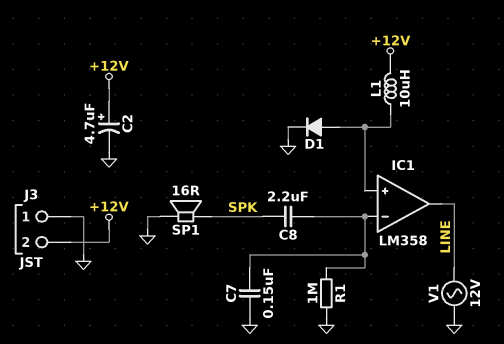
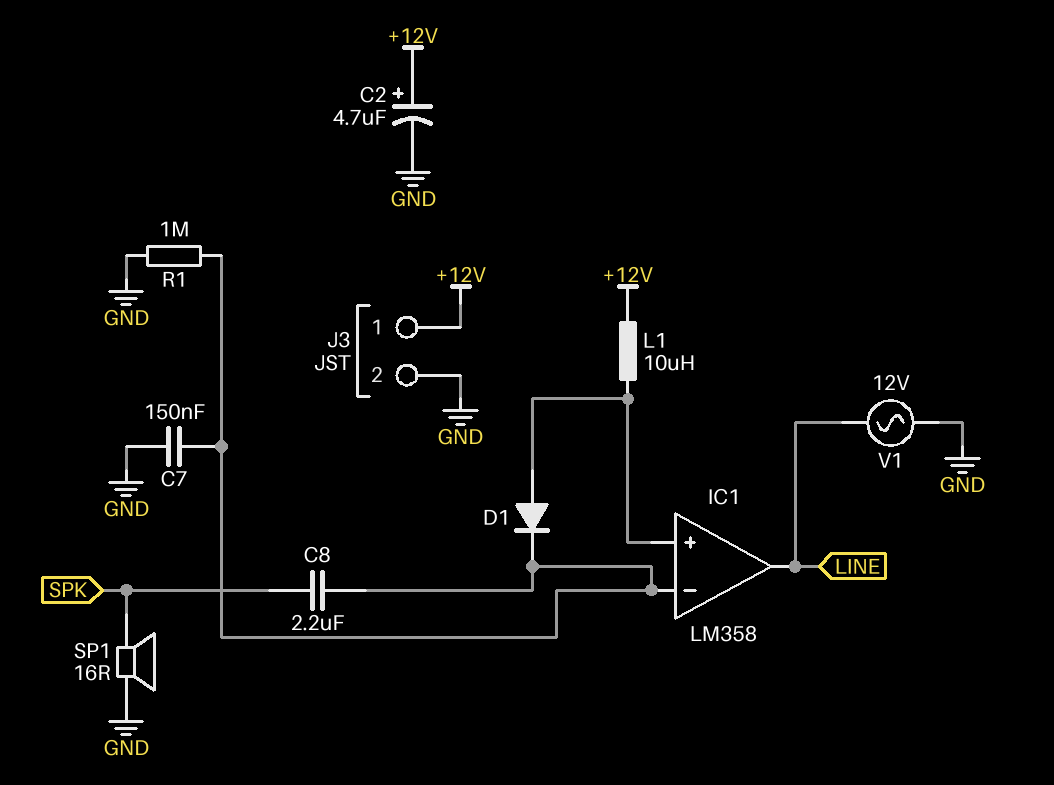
D1: diode (A IC1/in+, K GND) -> diode (A IC1/in+, K IC1/in-)
J3 pin 1: GND -> +12V
J3 pin 2: +12V -> GND

